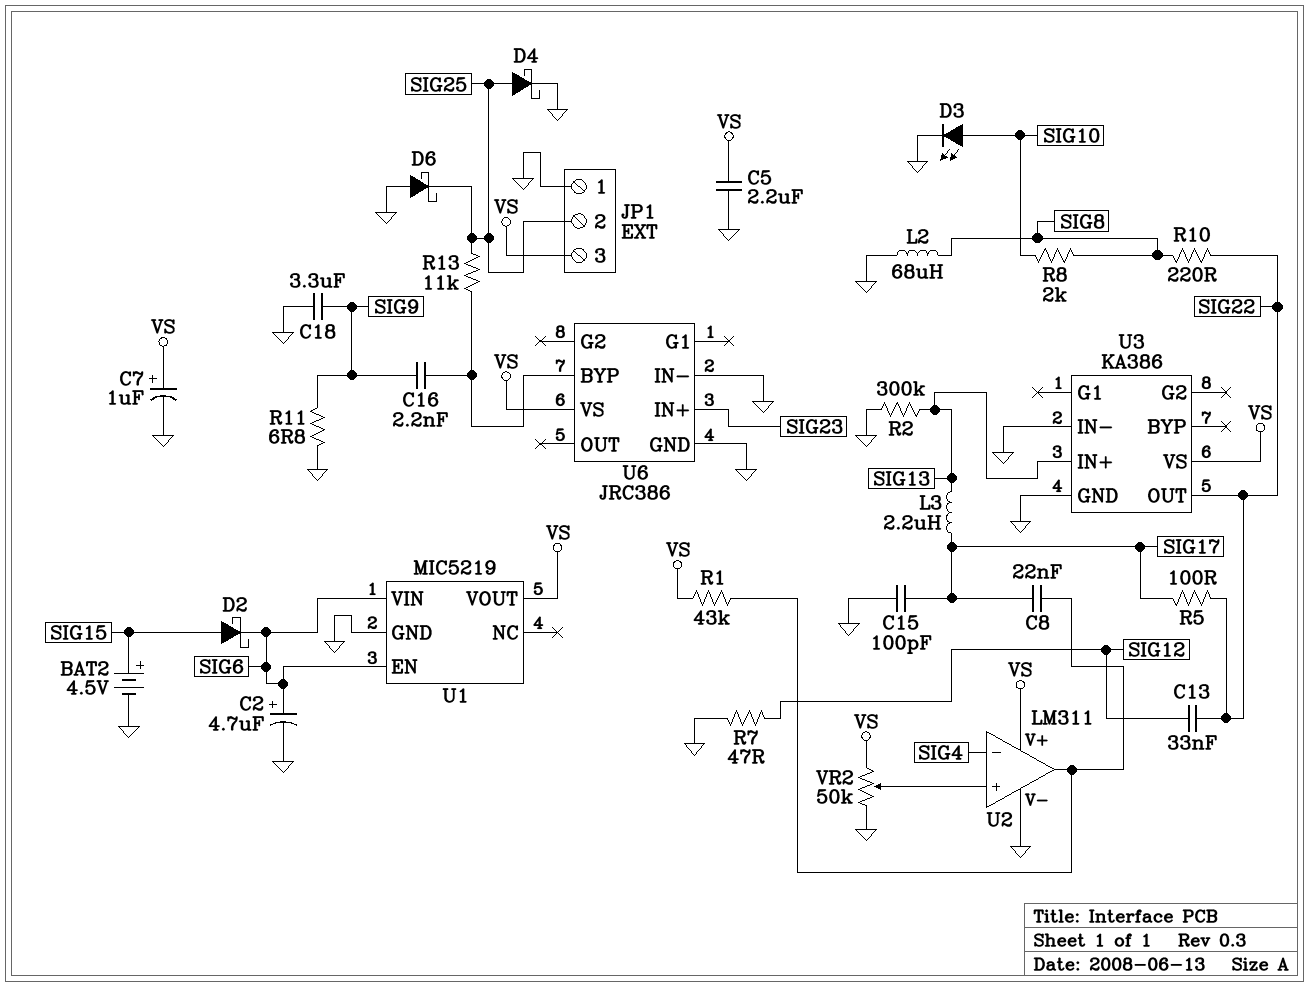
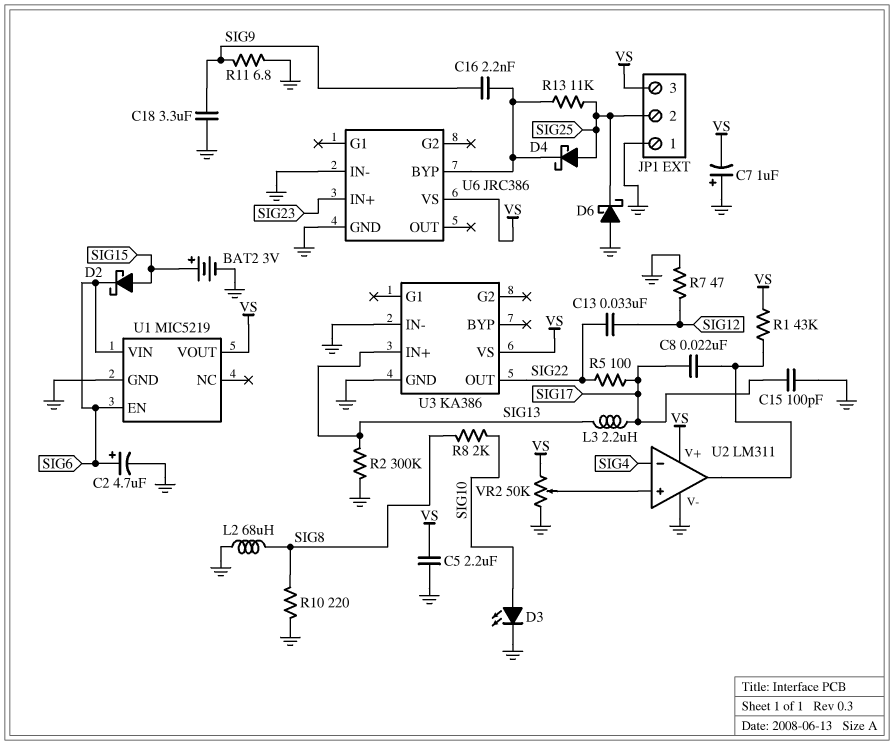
BAT2: 4.5V (plus SIG15, minus GND) -> 3V (plus SIG15, minus GND)
C7: 1uF (plus VS, minus GND) -> 1uF (plus GND, minus VS)
D4: schottky (A SIG25, K GND) -> schottky (A SIG25, K U6/BYP)
R10: 220 (SIG8, SIG22) -> 220 (GND, SIG8)

